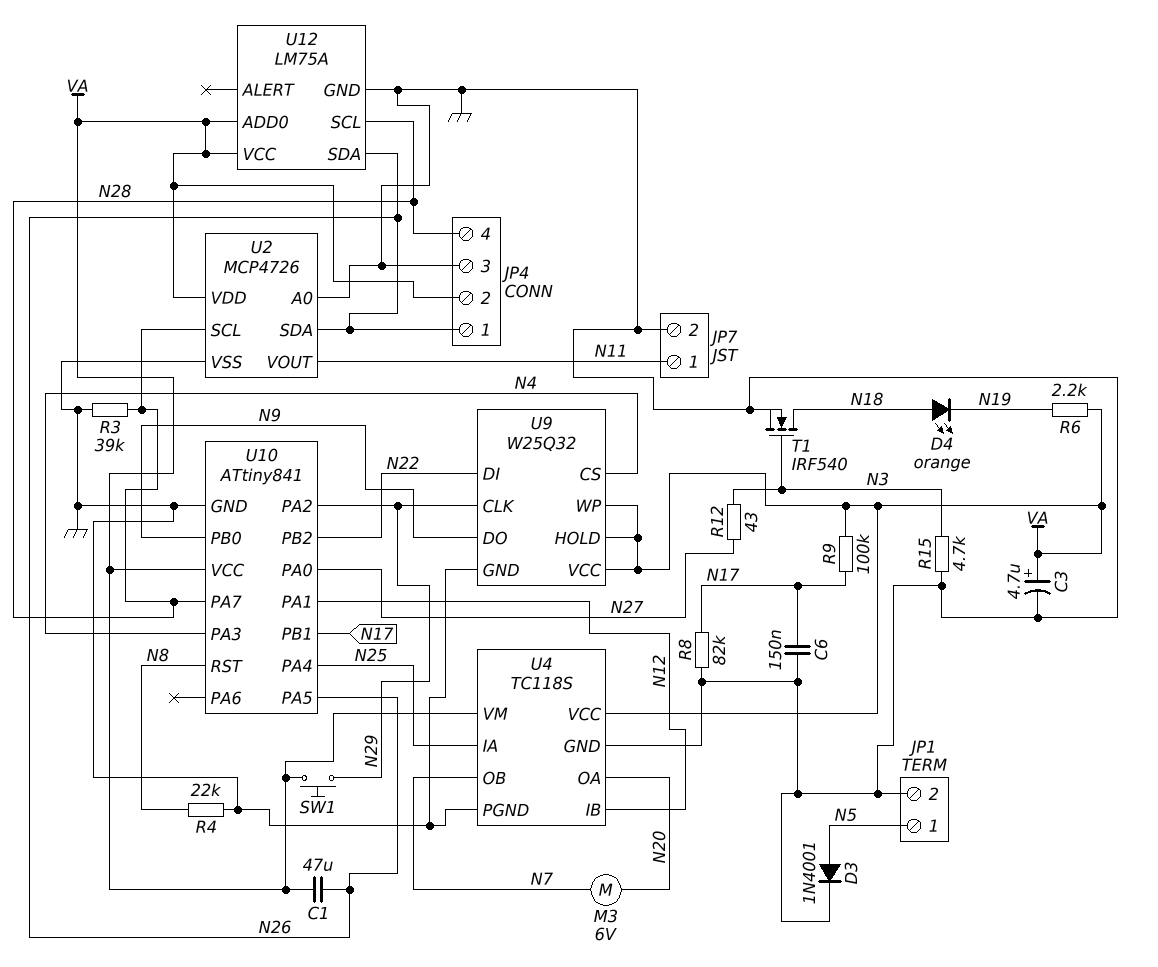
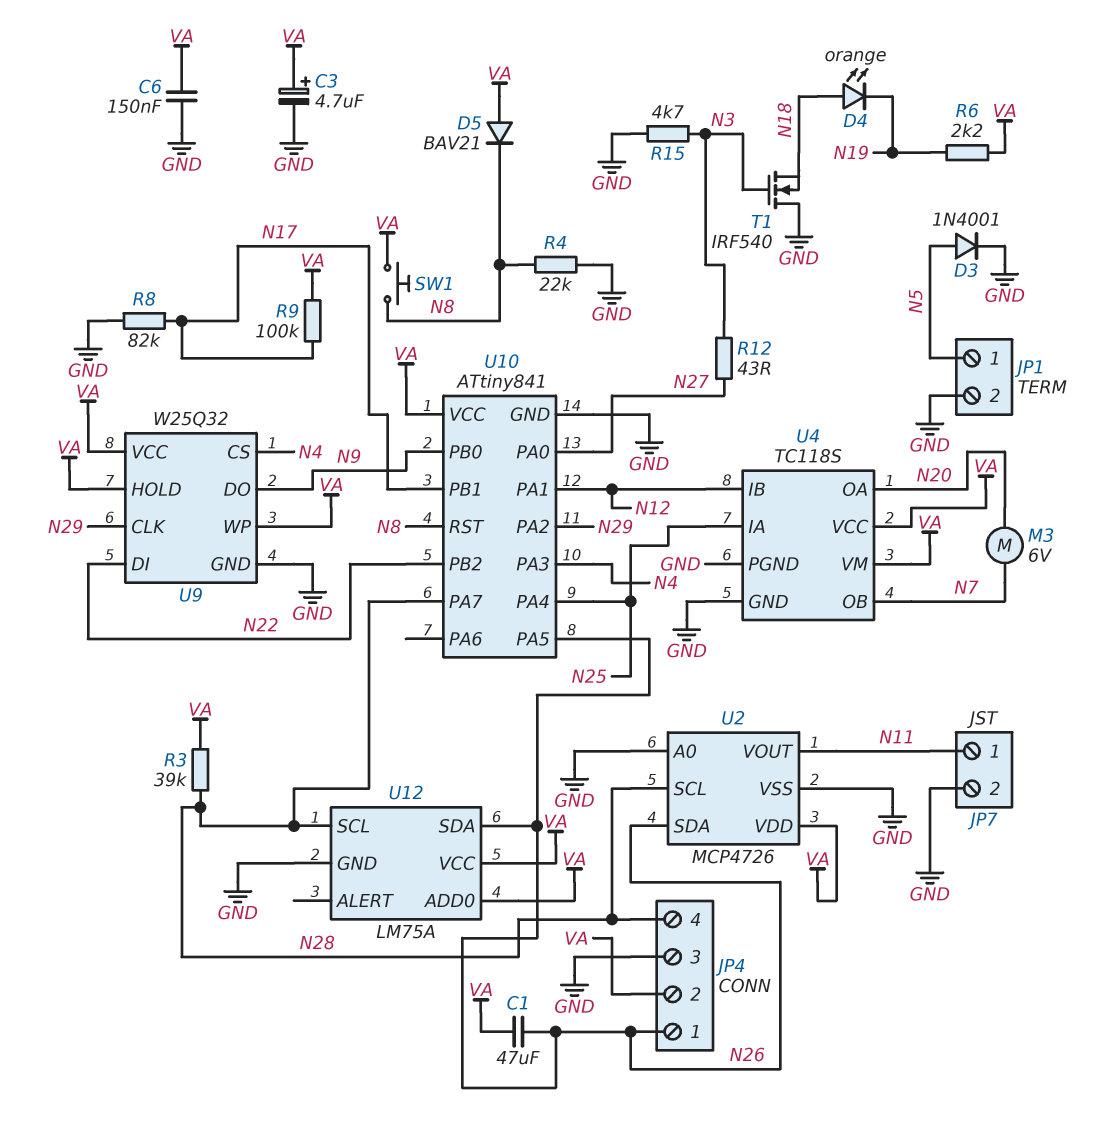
C6: 150nF (GND, N17) -> 150nF (GND, VA)
D5: none -> diode BAV21 (A VA, K N8)
R3: 39k (GND, N28) -> 39k (N28, VA)
SW1: button (N29, VA) -> button (N8, VA)
T1: NMOS IRF540 (G N3, D N18, S GND) -> NMOS IRF540 (G N3, D GND, S N18)

